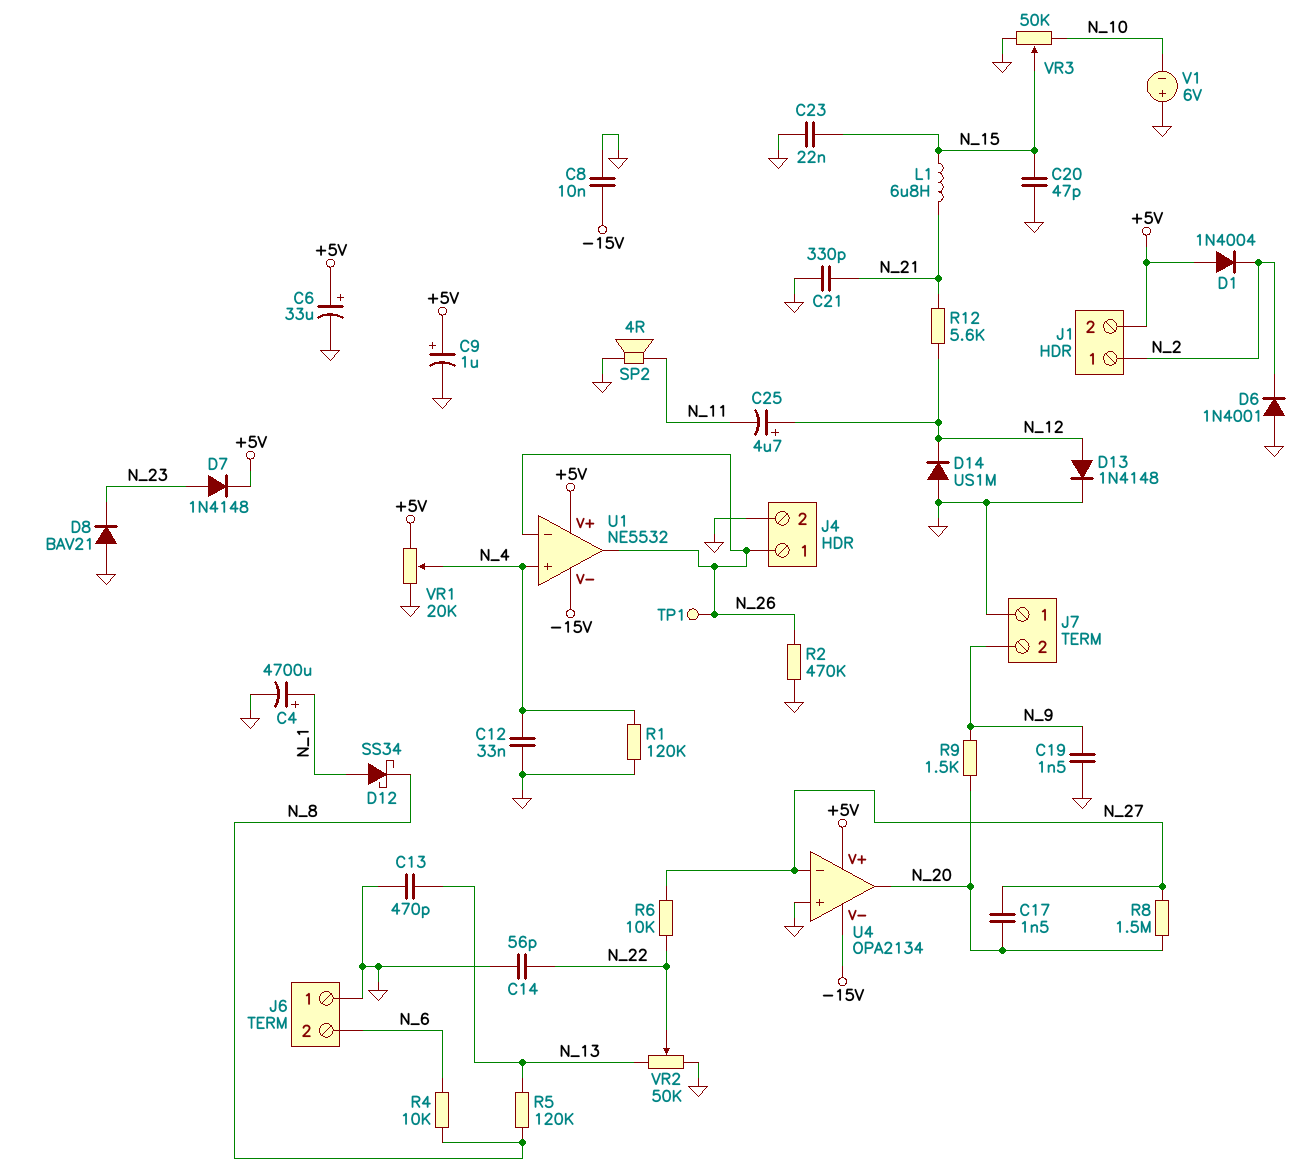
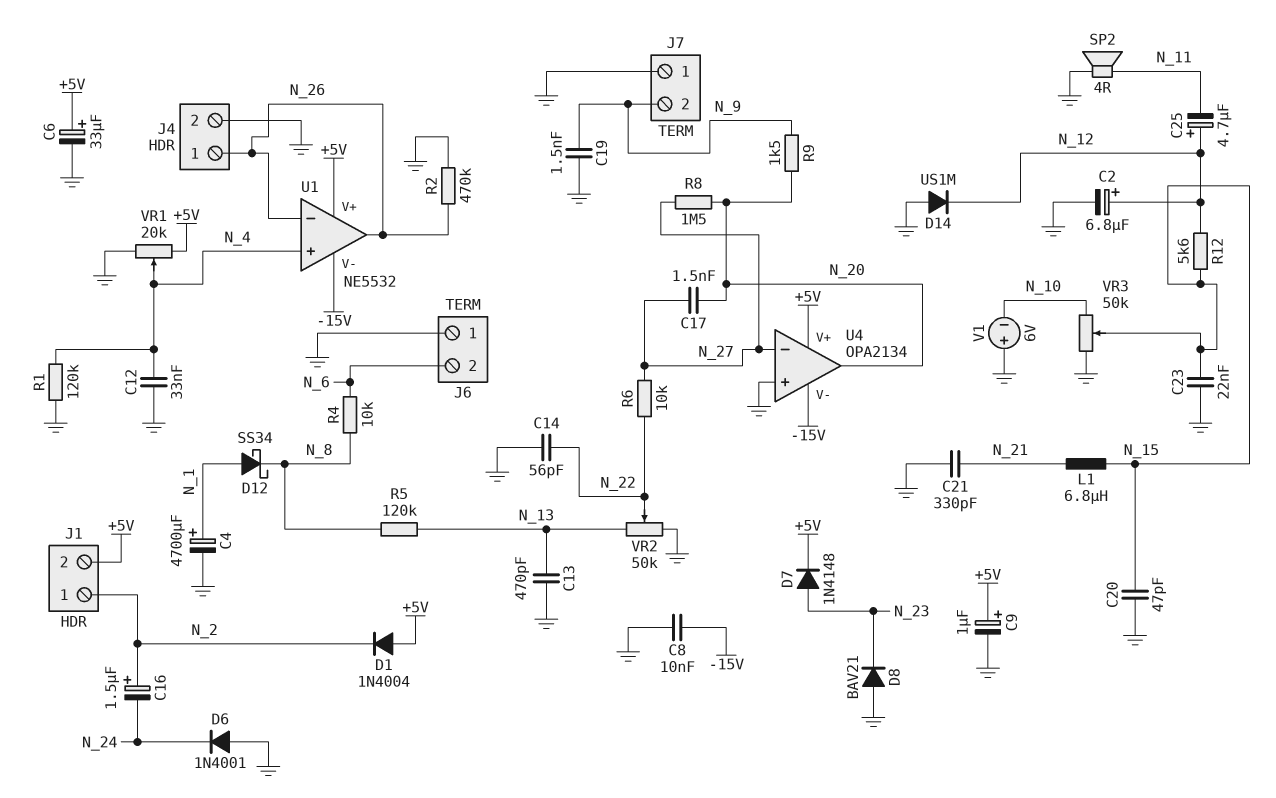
C2: none -> 6.8uF (plus N_12, minus GND)
C16: none -> 1.5uF (plus N_2, minus N_24)
D6: diode 1N4001 (A GND, K N_2) -> diode 1N4001 (A GND, K N_24)
D13: diode 1N4148 (A N_12, K GND) -> none
R12: 5.6k (N_12, N_21) -> 5.6k (N_12, N_15)
TP1: test point (N_26) -> none

